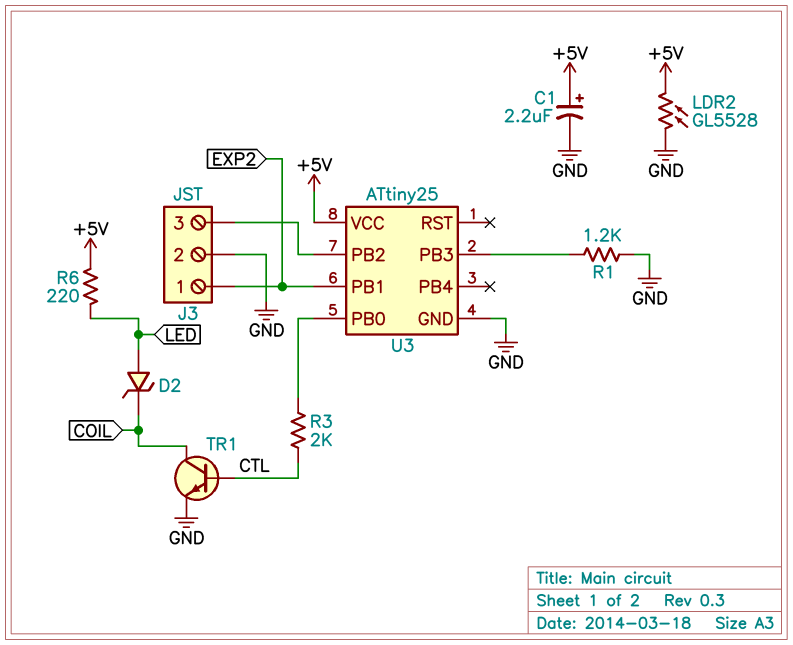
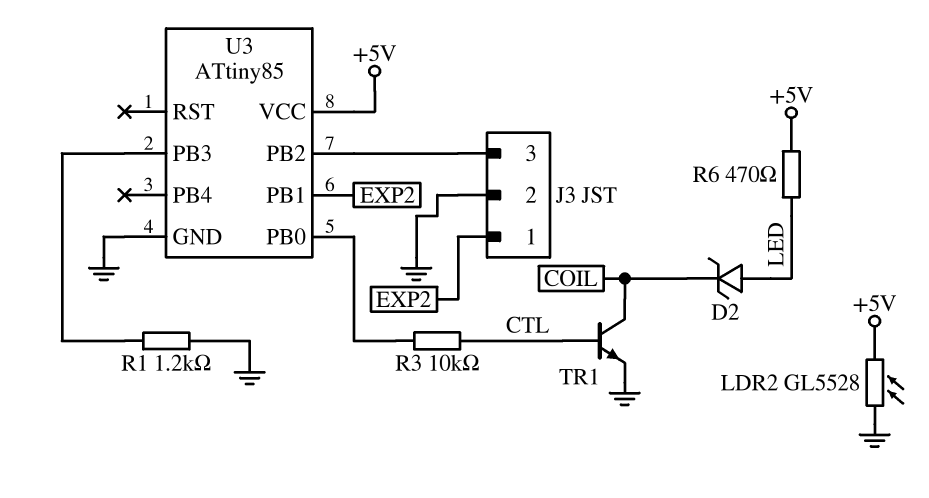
C1: 2.2uF (plus +5V, minus GND) -> none
R3: 2k (CTL, U3/PB0) -> 10k (CTL, U3/PB0)
R6: 220 (+5V, LED) -> 470 (+5V, LED)
U3: ATtiny25 -> ATtiny85

